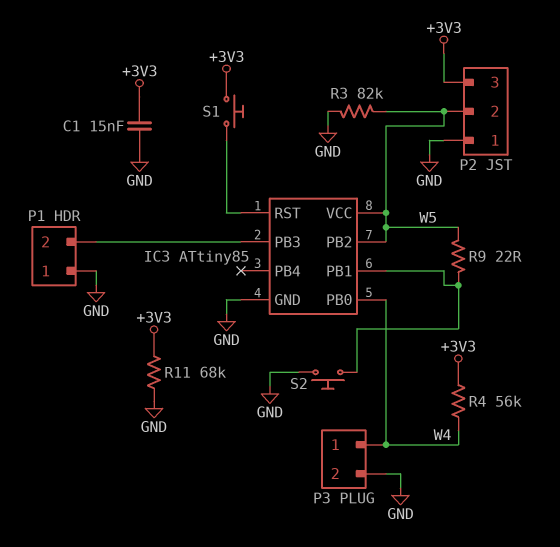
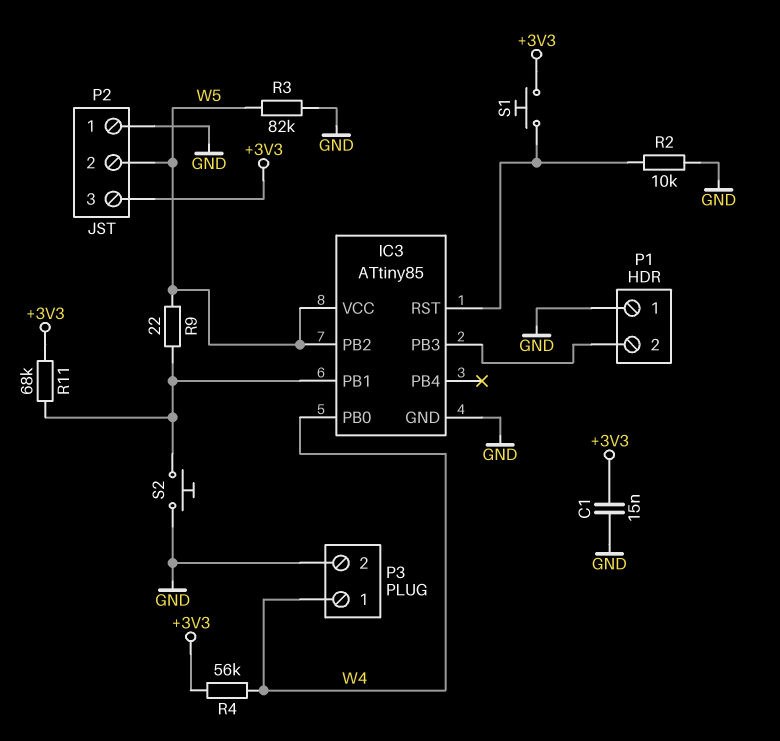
R2: none -> 10k (GND, IC3/RST)
R11: 68k (+3V3, GND) -> 68k (+3V3, IC3/PB1)

